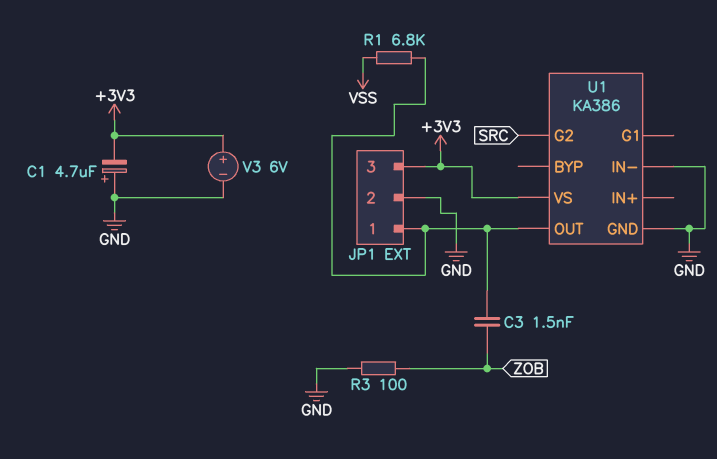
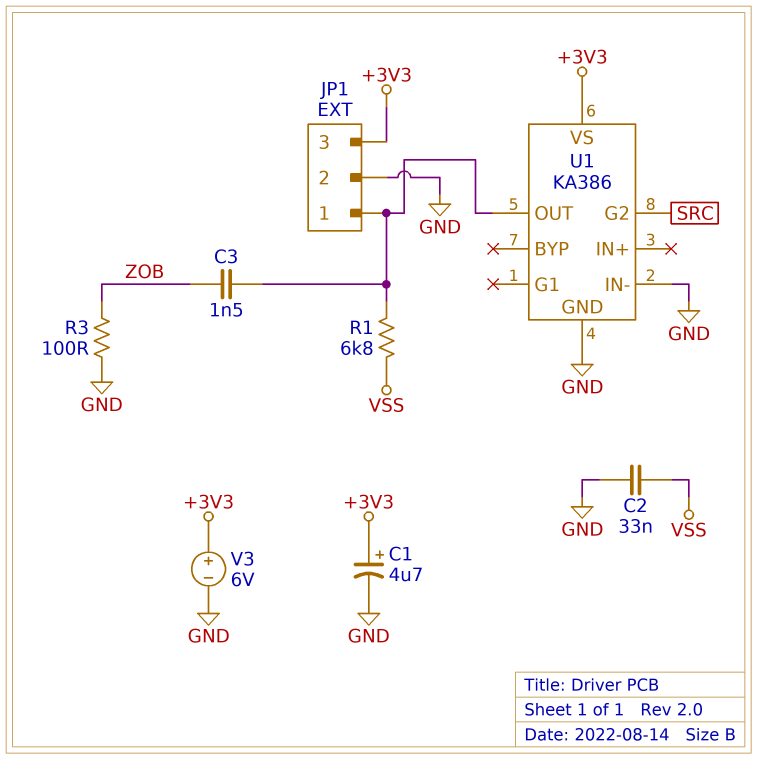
C1: 4.7uF (plus GND, minus +3V3) -> 4.7uF (plus +3V3, minus GND)
C2: none -> 33nF (GND, VSS)

